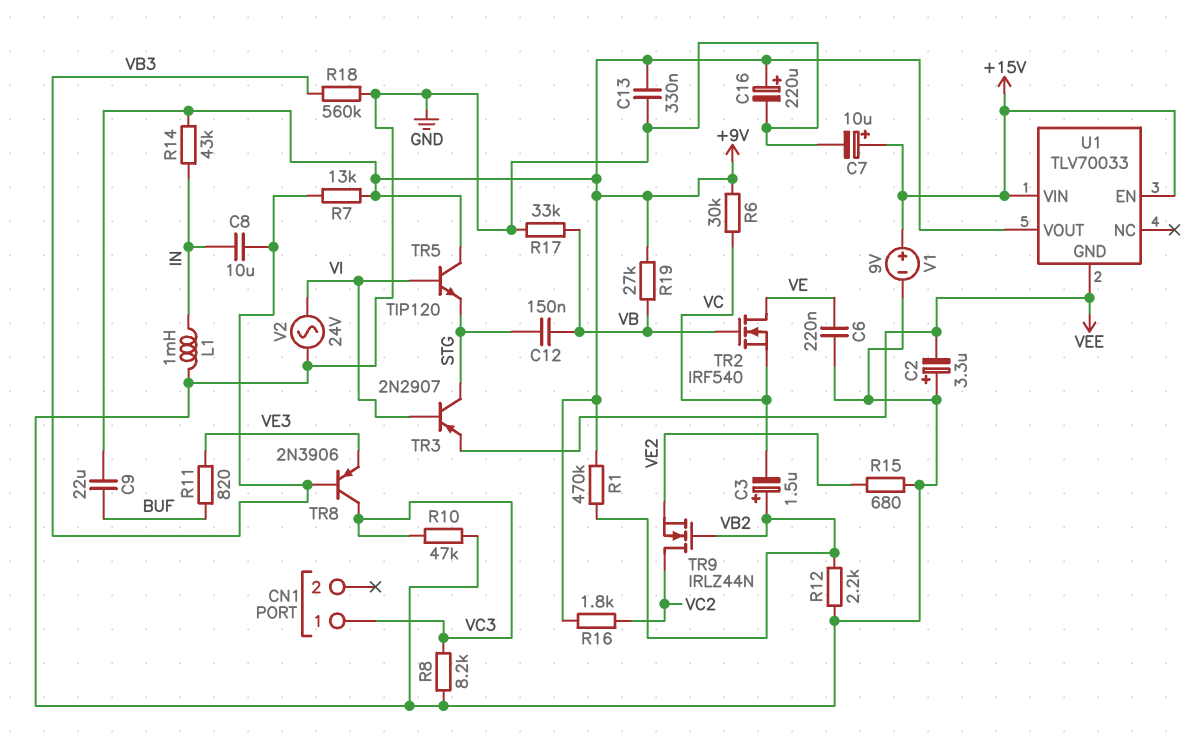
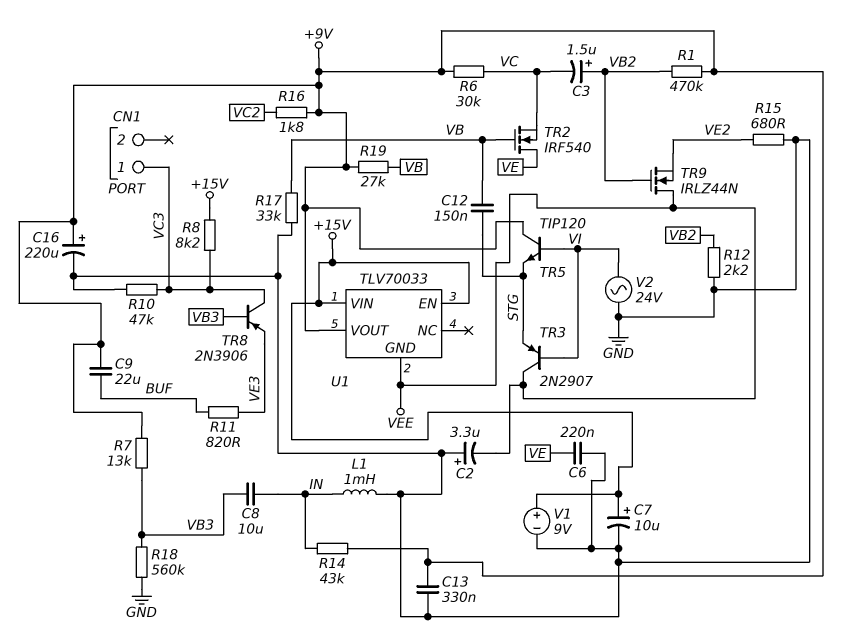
R8: 8.2k (GND, VC3) -> 8.2k (+15V, VC3)
TR3: PNP 2N2907 (B VI, C STG, E VEE) -> PNP 2N2907 (B VI, C VEE, E STG)
TR9: NMOS IRLZ44N (G VB2, D VC2, S VE2) -> NMOS IRLZ44N (G VB2, D VEE, S VE2)

